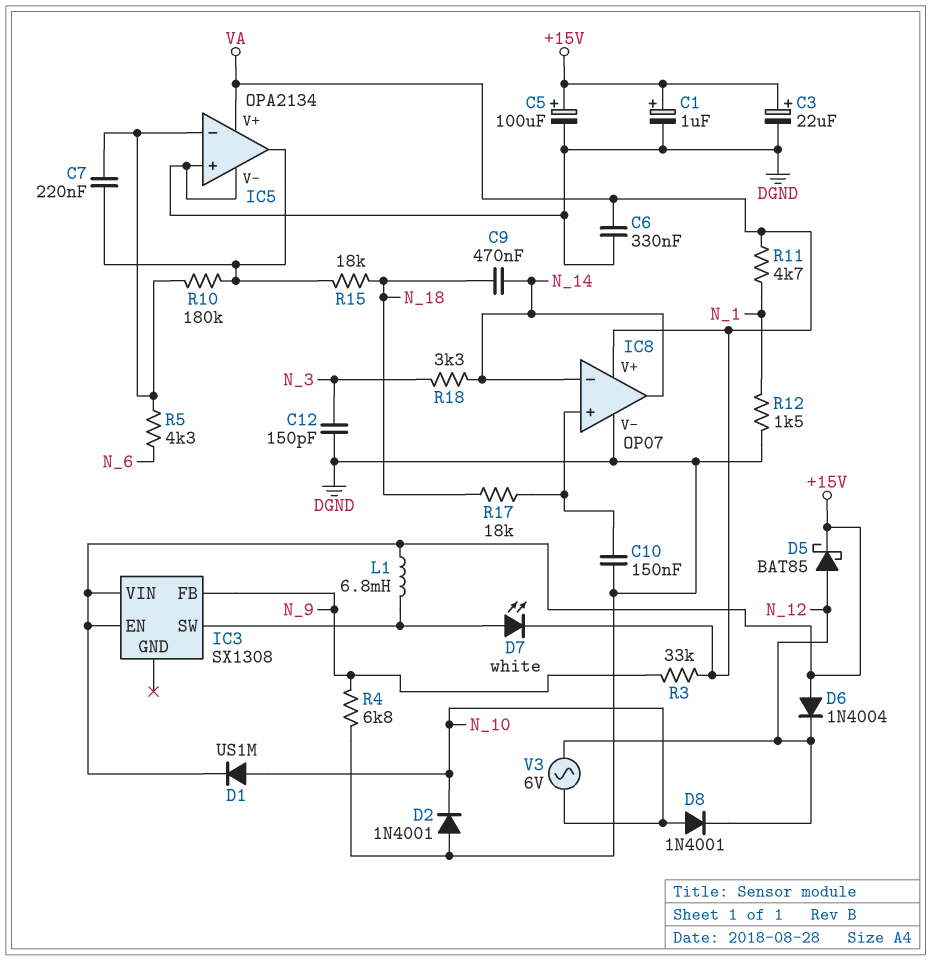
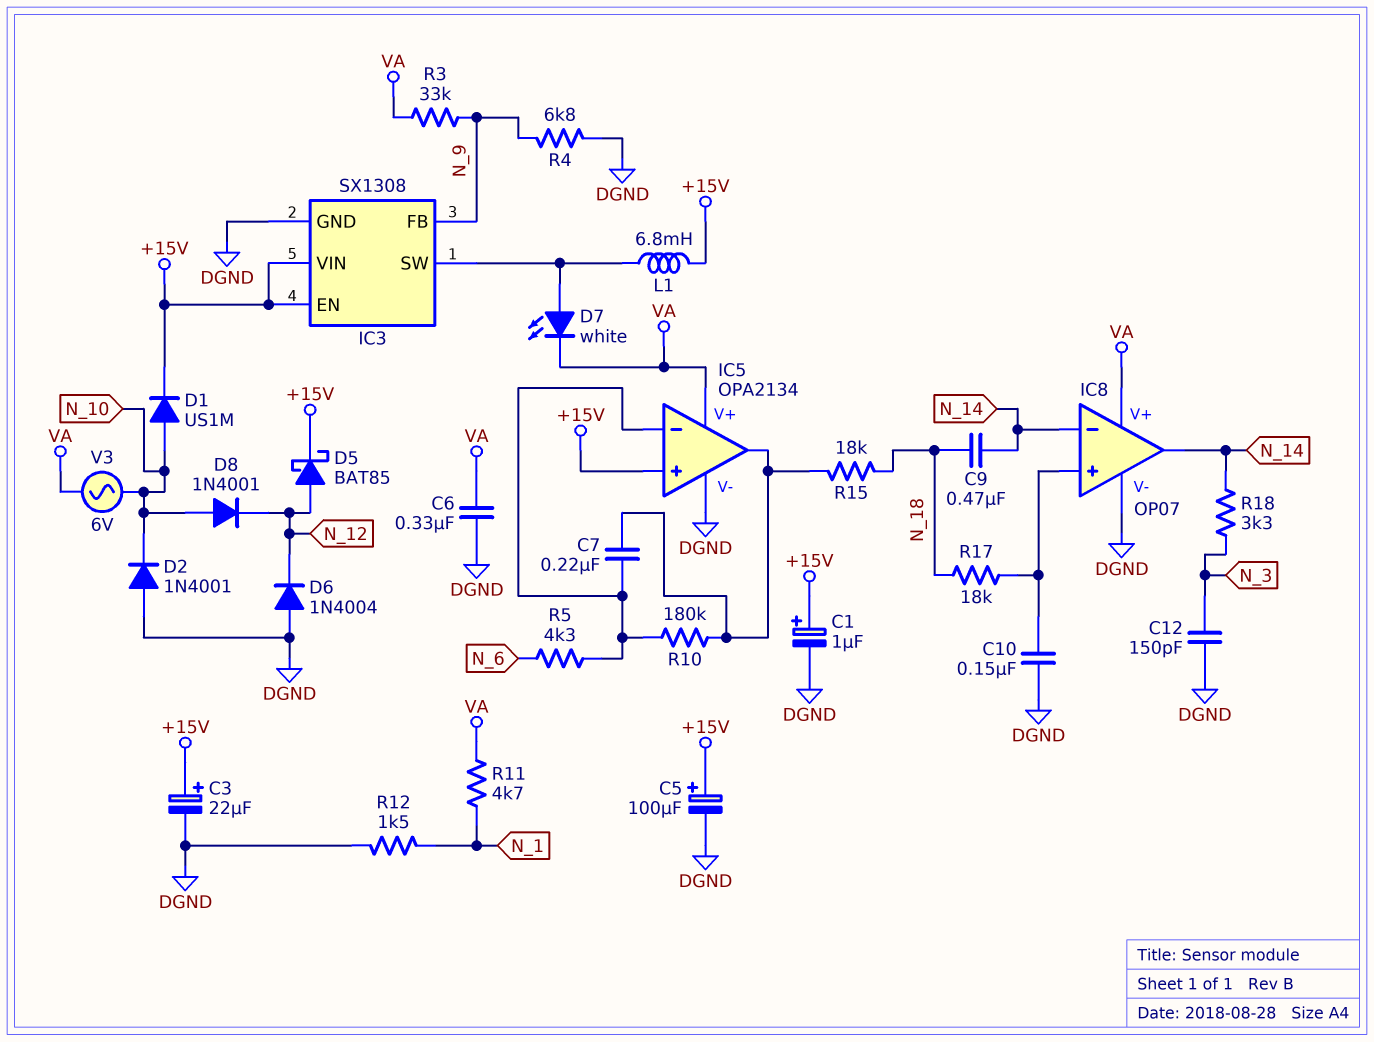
D6: diode 1N4004 (A +15V, K N_12) -> diode 1N4004 (A DGND, K N_12)
IC3 pin GND: none -> DGND
IC5 pin in+: DGND -> +15V
V3: AC 6V (N_10, N_12) -> AC 6V (N_10, VA)

